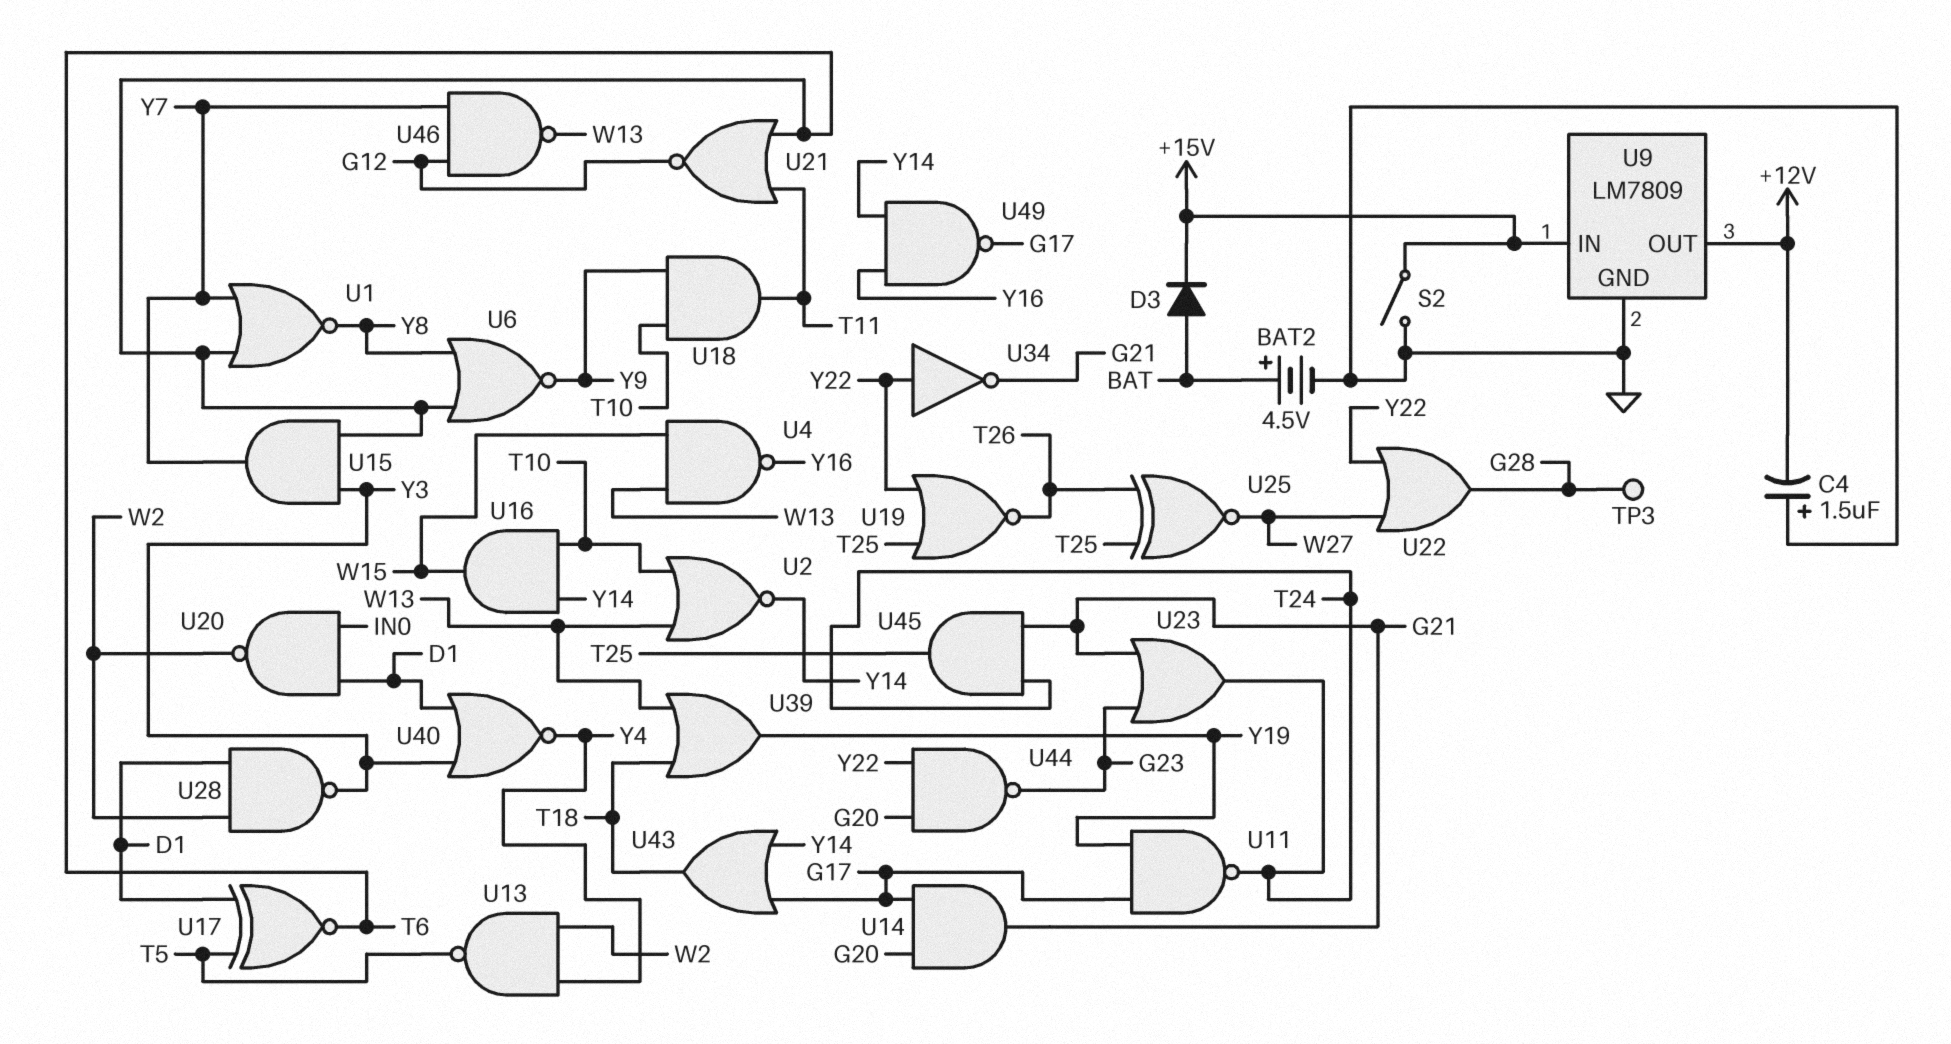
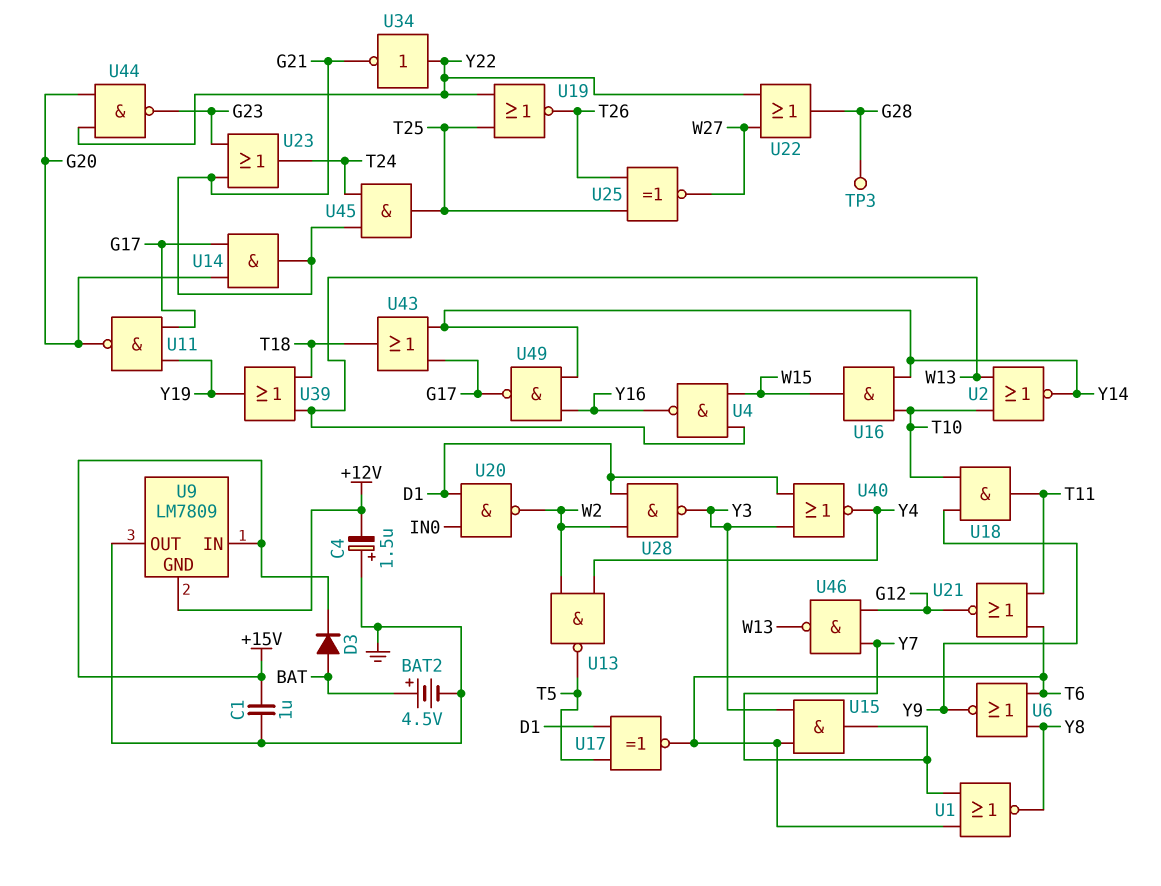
C1: none -> 1uF (+15V, GND)
S2: switch (+15V, GND) -> none
U9 pin GND: GND -> +12V
U9 pin OUT: +12V -> GND
U11: NAND (in G17, in Y19, out T24) -> NAND (in G17, in Y19, out G20)

